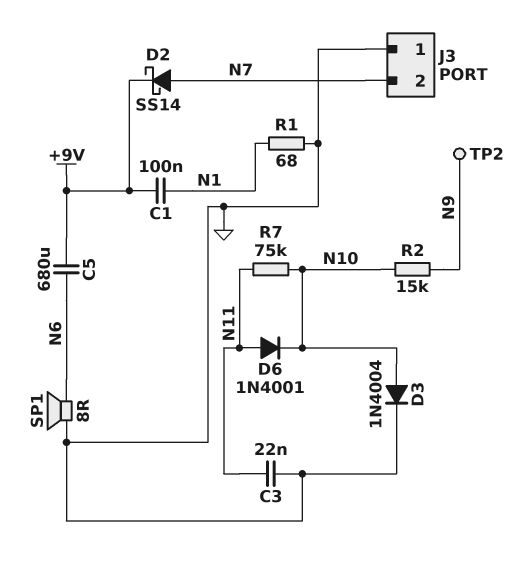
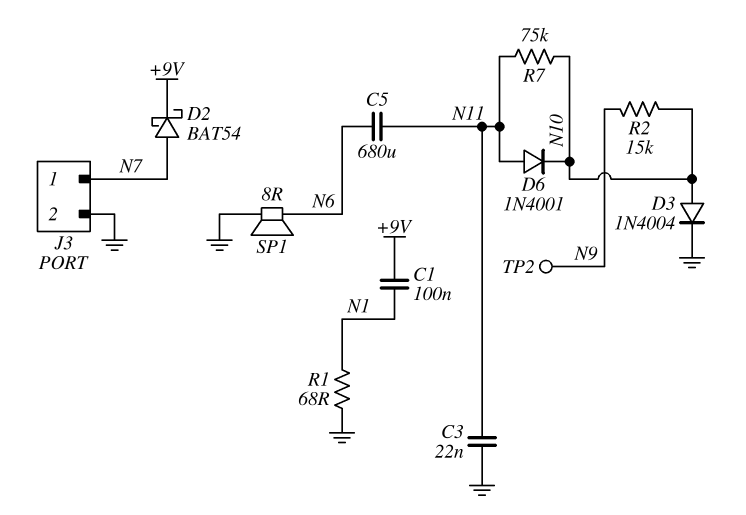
C5: 680uF (+9V, N6) -> 680uF (N6, N11)
D2: schottky SS14 (A N7, K +9V) -> schottky BAT54 (A N7, K +9V)
J3 pin 1: GND -> N7
J3 pin 2: N7 -> GND

